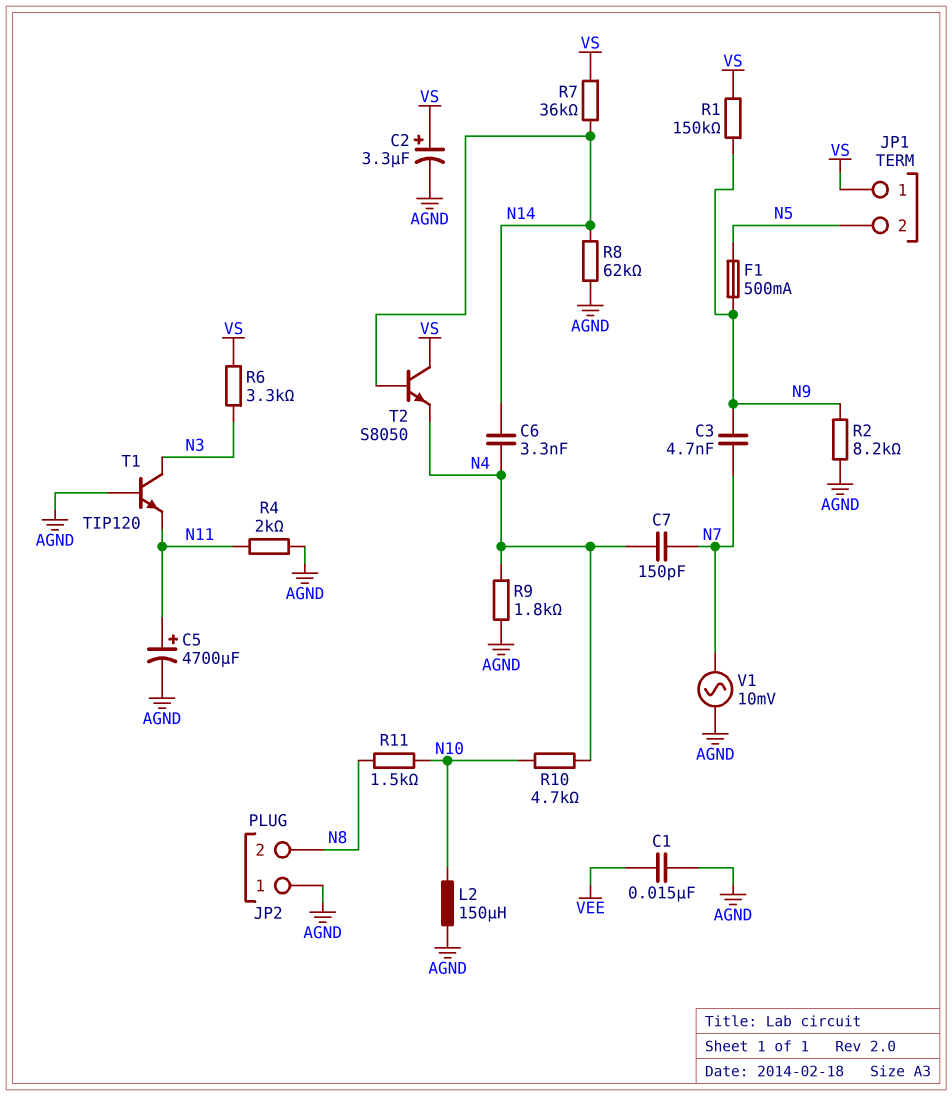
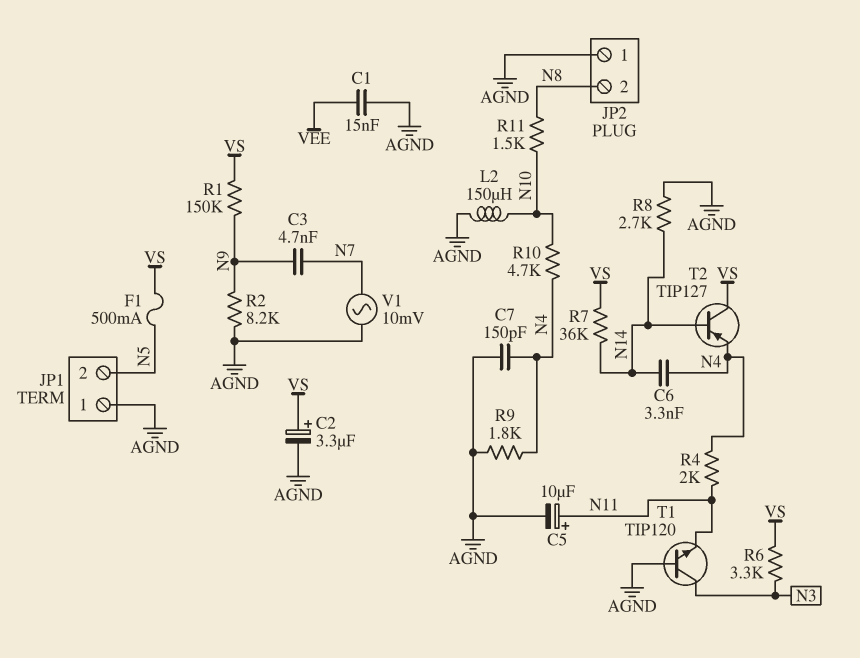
C5: 4700uF (plus N11, minus AGND) -> 10uF (plus N11, minus AGND)
C7: 150pF (N4, N7) -> 150pF (AGND, N4)
F1: 500mA (N5, N9) -> 500mA (N5, VS)
JP1 pin 1: VS -> AGND
R4: 2k (AGND, N11) -> 2k (N4, N11)
R8: 62k (AGND, N14) -> 2.7k (AGND, N14)
T2: NPN S8050 (B N14, C VS, E N4) -> PNP TIP127 (B N14, C VS, E N4)

